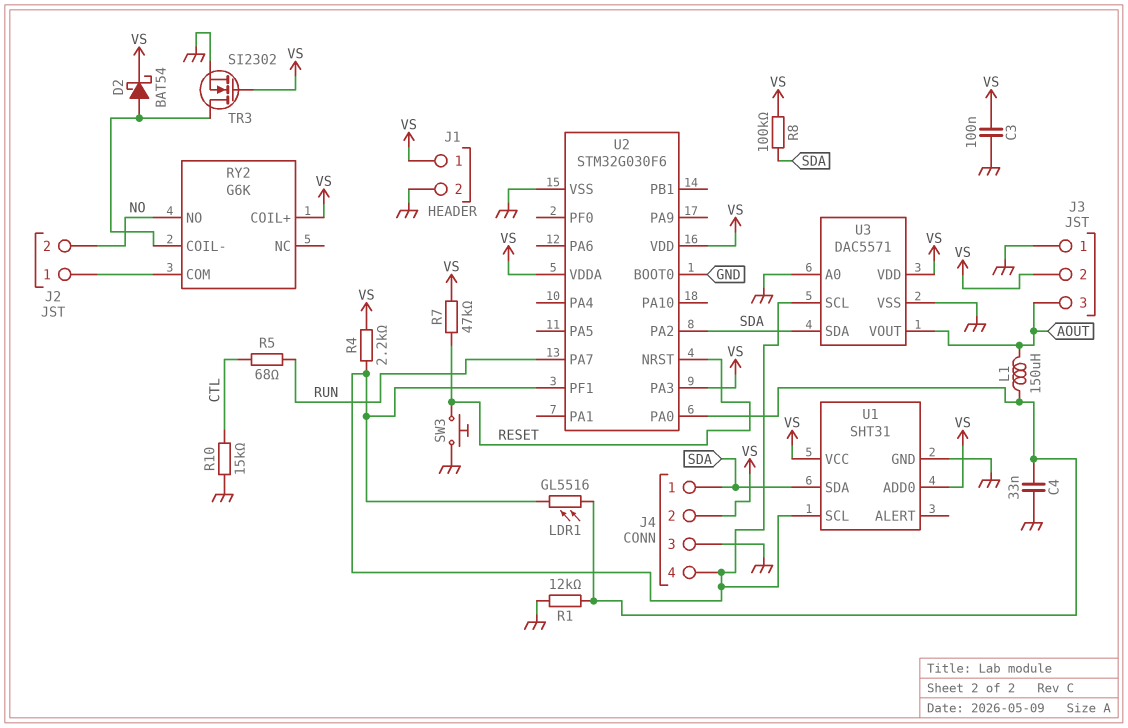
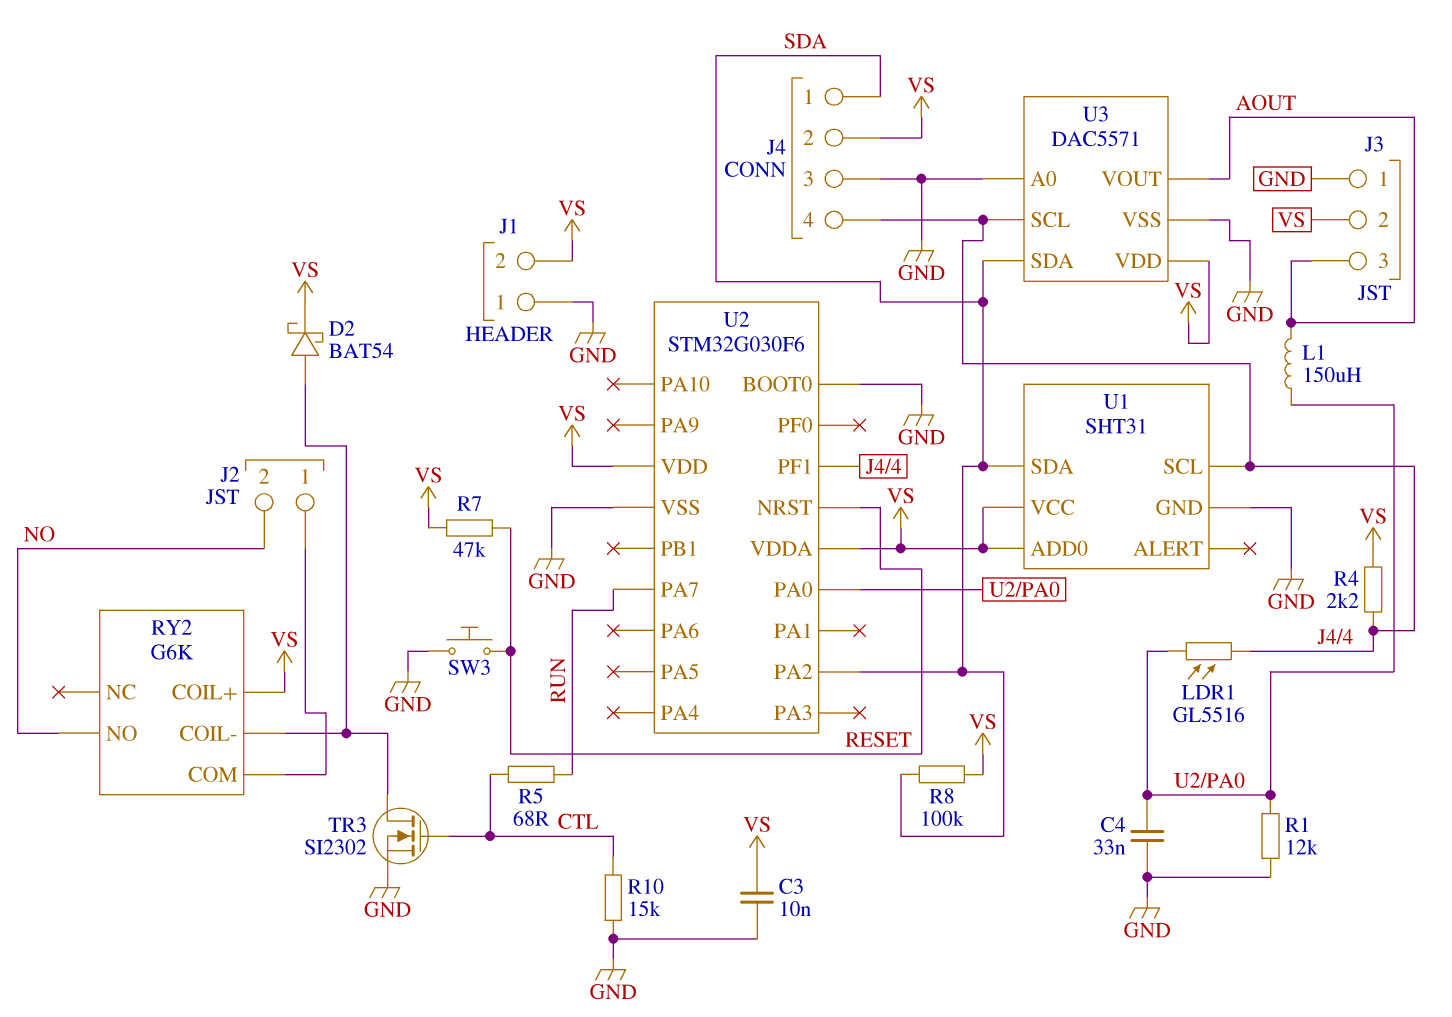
C3: 100nF (GND, VS) -> 10nF (GND, VS)
J1 pin 1: VS -> GND
J1 pin 2: GND -> VS
TR3: NMOS SI2302 (G VS, D RY2/COIL-, S GND) -> NMOS SI2302 (G CTL, D RY2/COIL-, S GND)
U2 pin PA3: VS -> none

